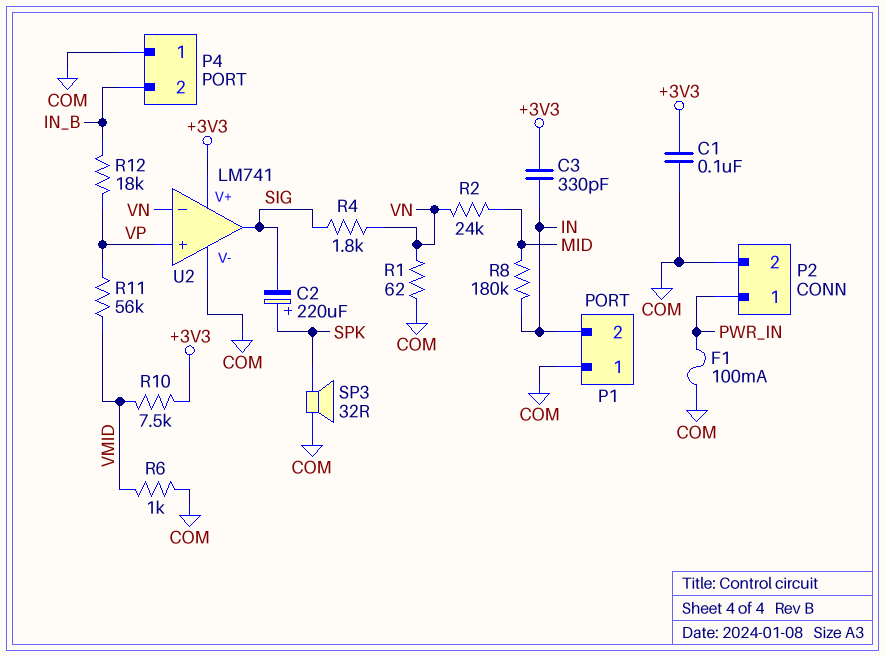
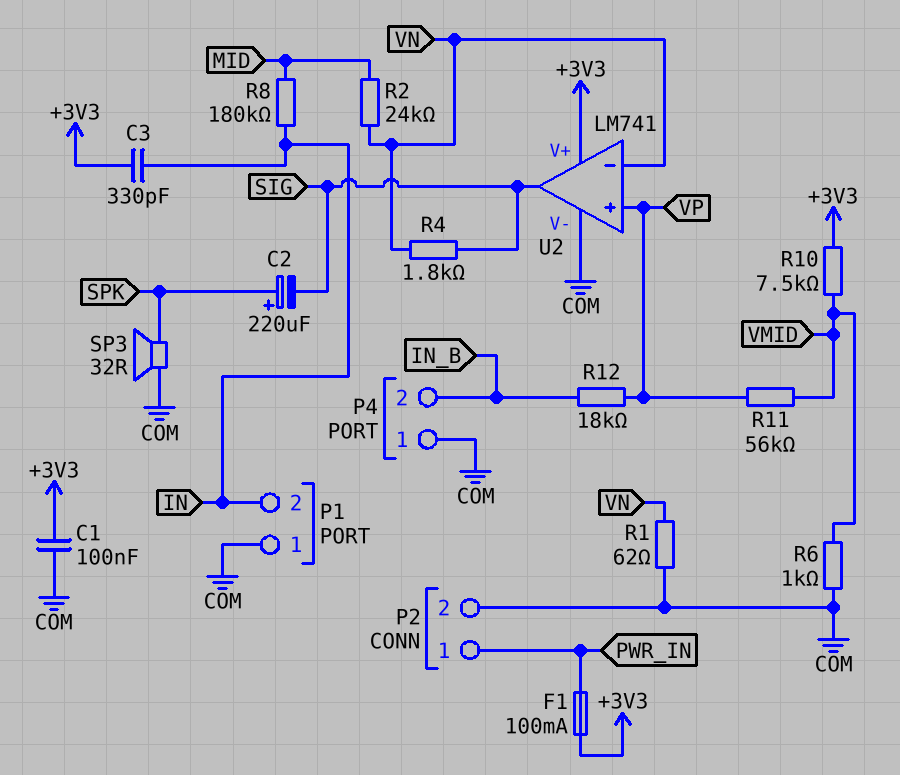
F1: 100mA (COM, PWR_IN) -> 100mA (+3V3, PWR_IN)

